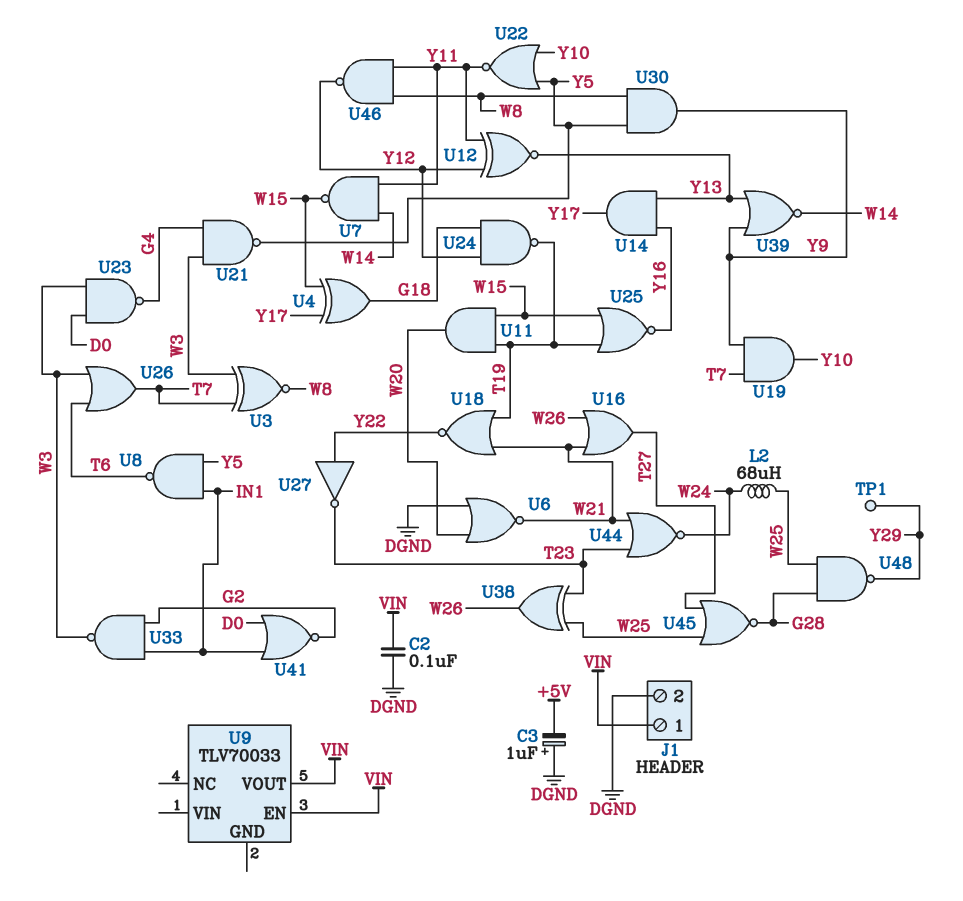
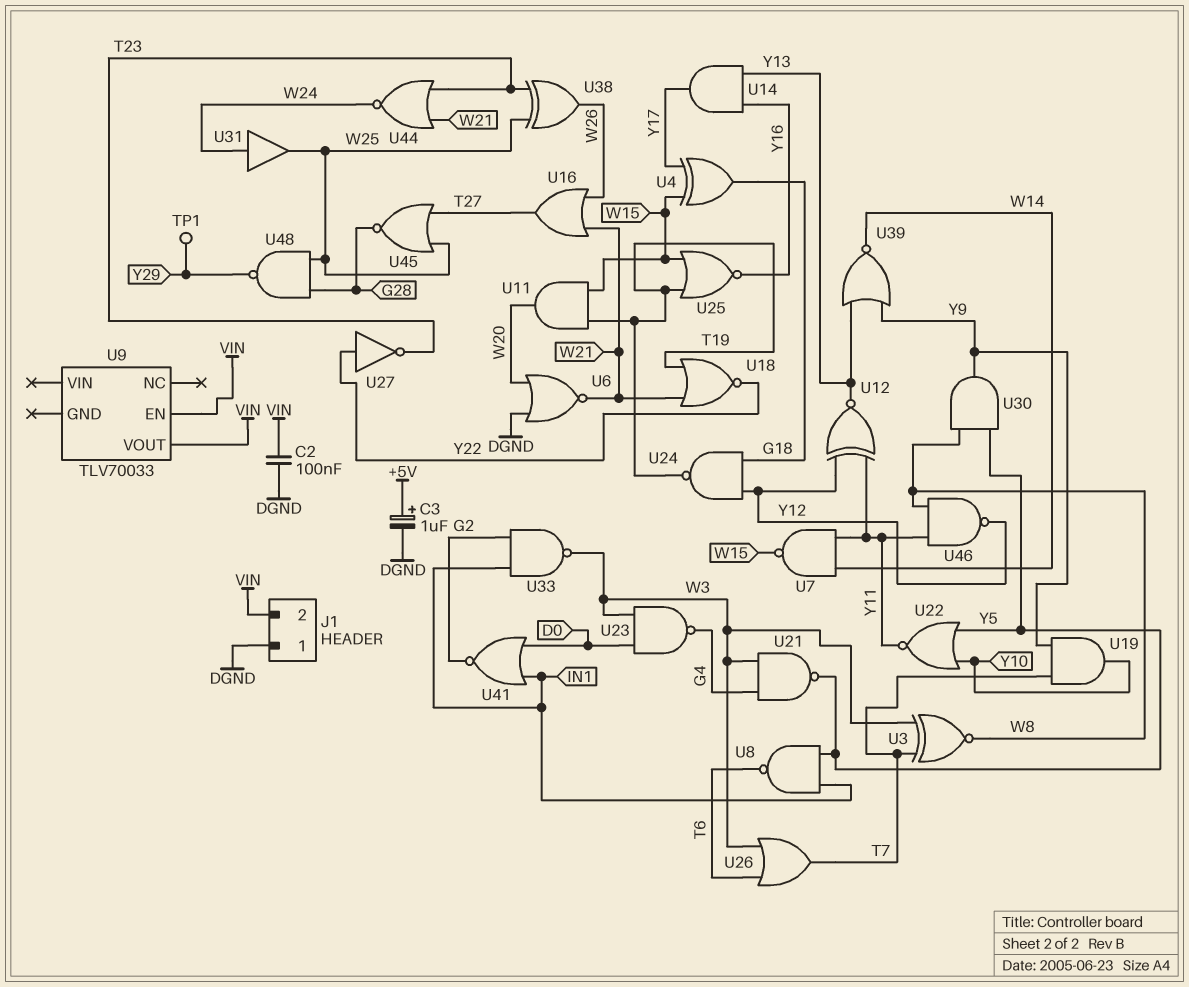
C3: 1uF (plus DGND, minus +5V) -> 1uF (plus +5V, minus DGND)
J1 pin 1: VIN -> DGND
J1 pin 2: DGND -> VIN
L2: 68uH (W24, W25) -> none
U31: none -> buffer (in W24, out W25)

